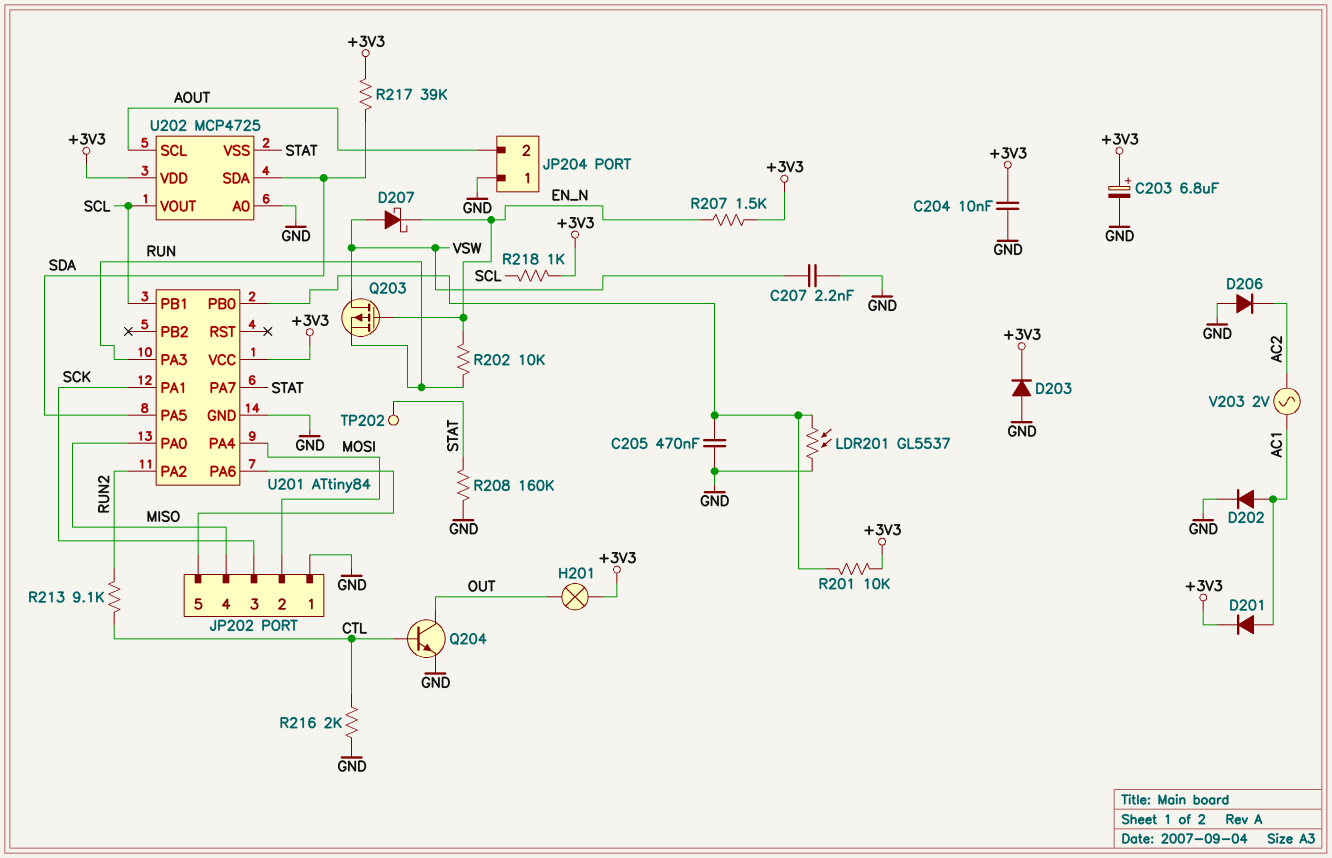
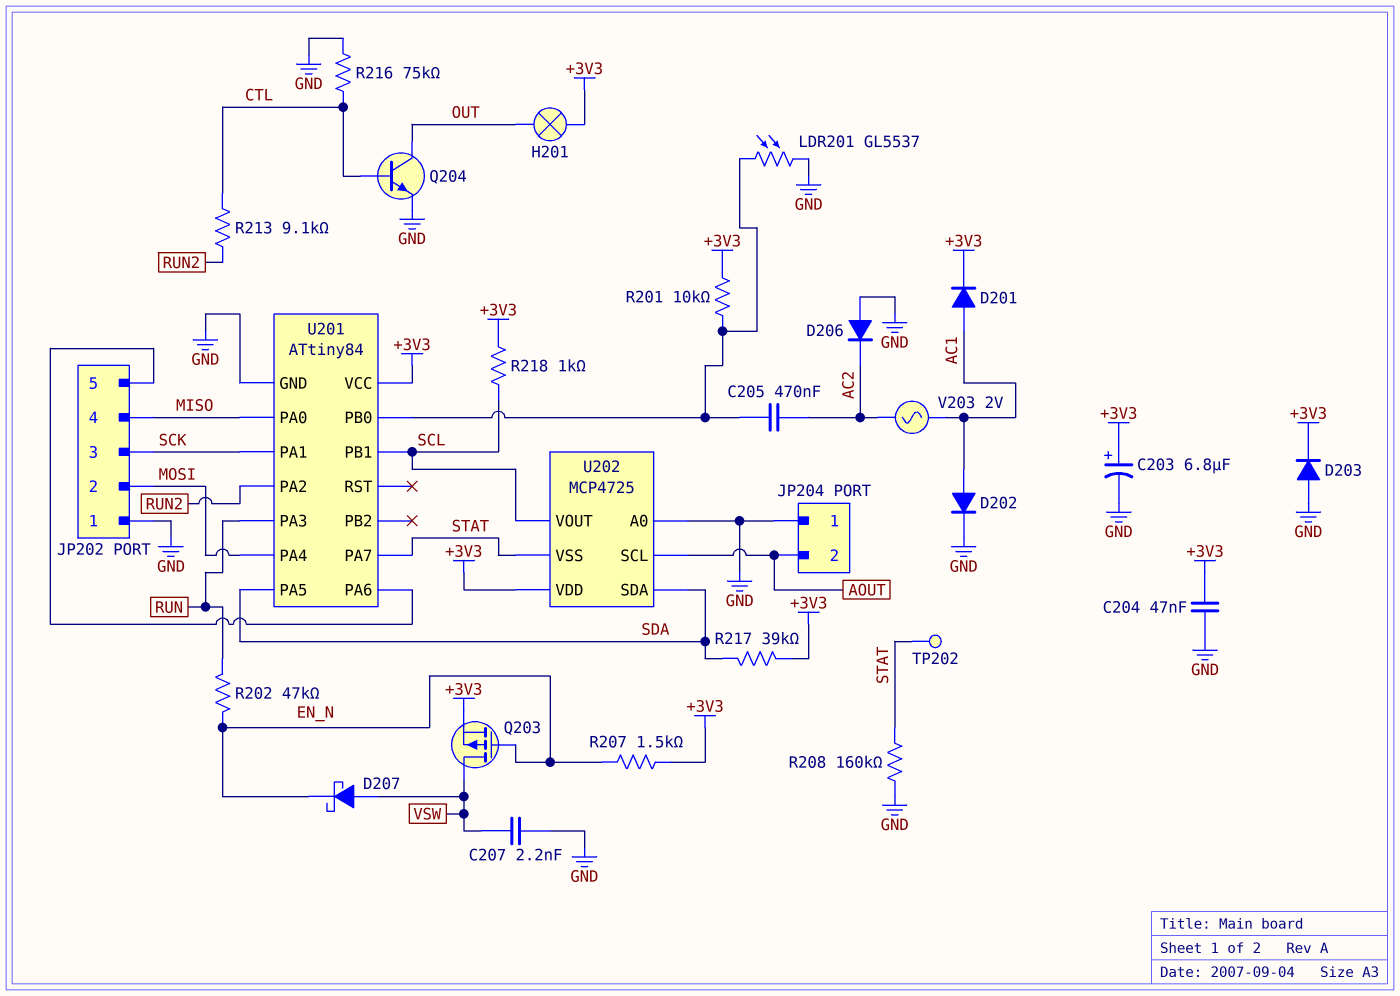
C204: 10nF (+3V3, GND) -> 47nF (+3V3, GND)
C205: 470nF (GND, U201/PB0) -> 470nF (AC2, U201/PB0)
Q203: PMOS (G EN_N, D VSW, S RUN) -> PMOS (G EN_N, D VSW, S +3V3)
R202: 10k (EN_N, RUN) -> 47k (EN_N, RUN)
R216: 2k (CTL, GND) -> 75k (CTL, GND)

